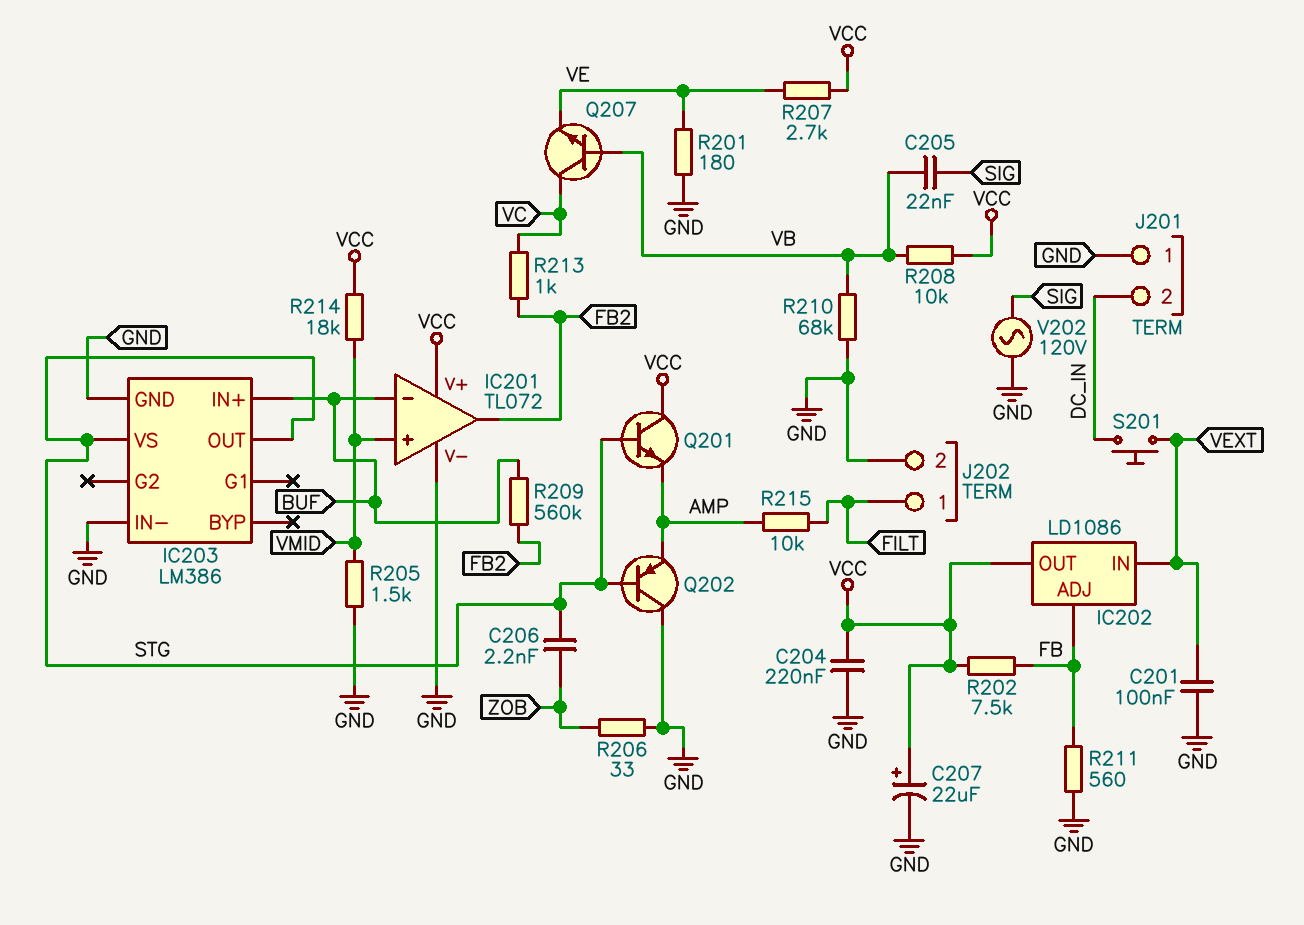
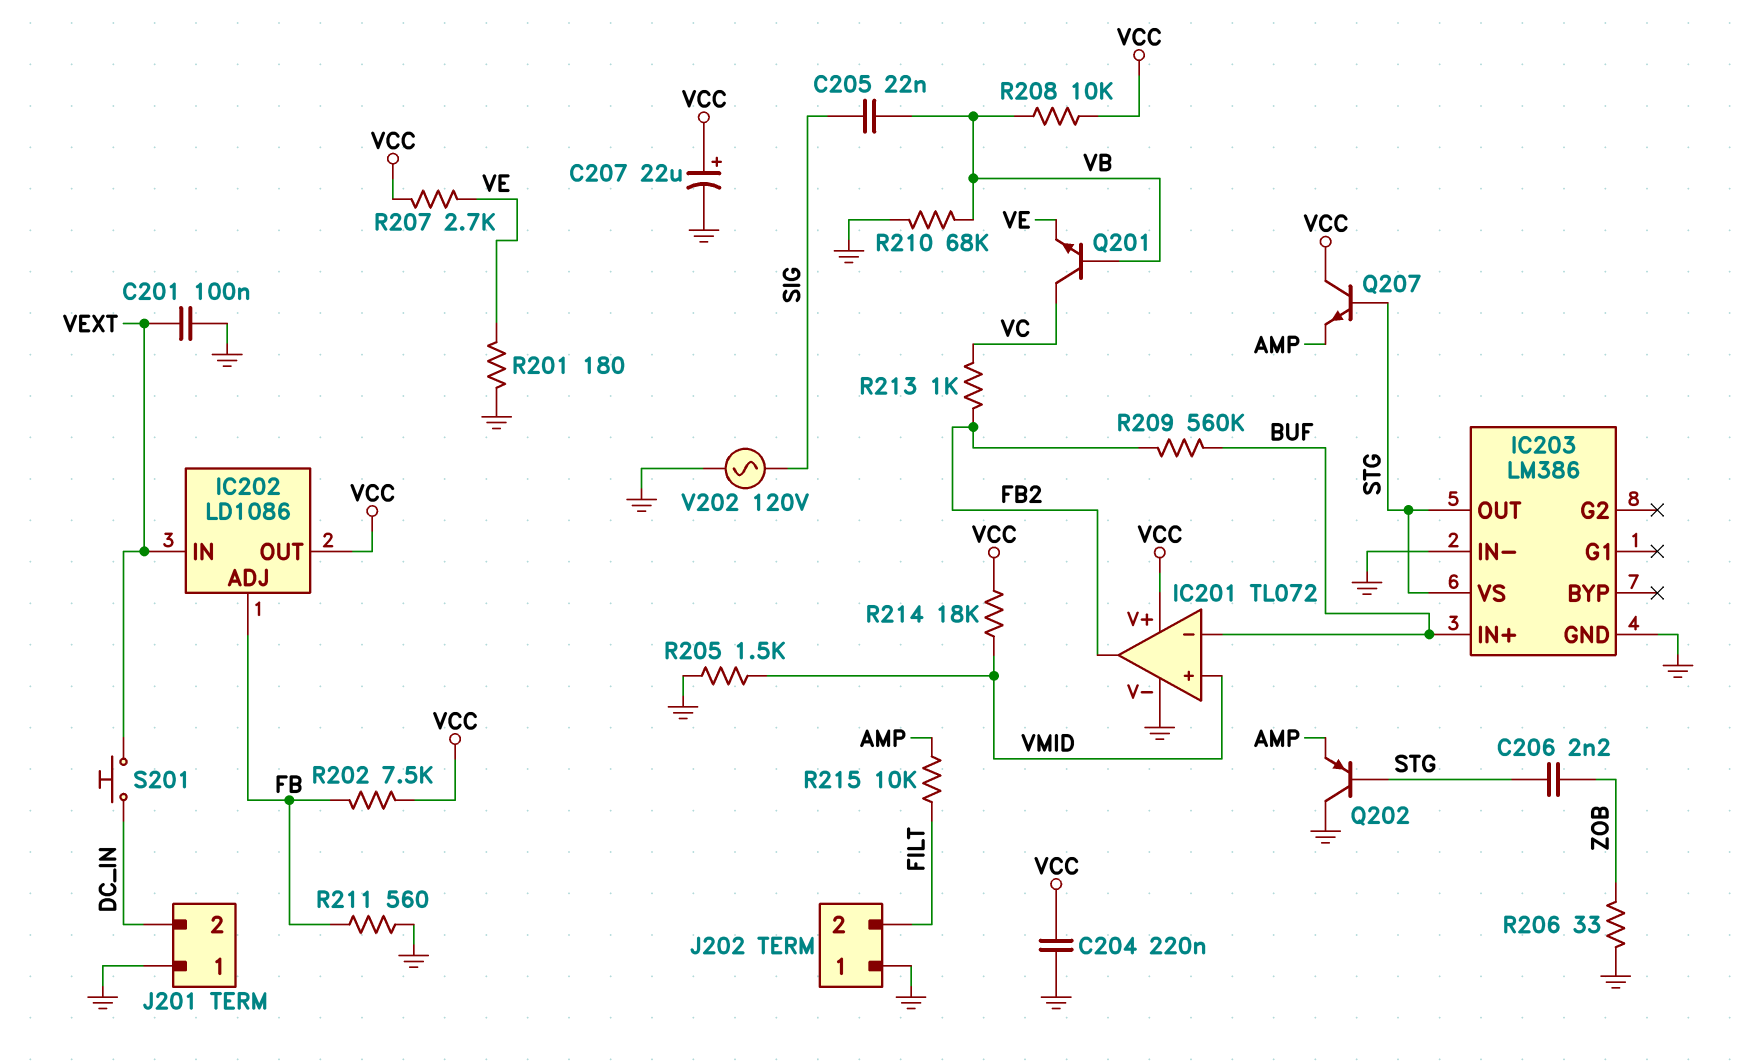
J202 pin 1: FILT -> GND
J202 pin 2: GND -> FILT
Q201: NPN (B STG, C VCC, E AMP) -> NPN (B VB, C VC, E VE)
Q207: NPN (B VB, C VC, E VE) -> NPN (B STG, C VCC, E AMP)

